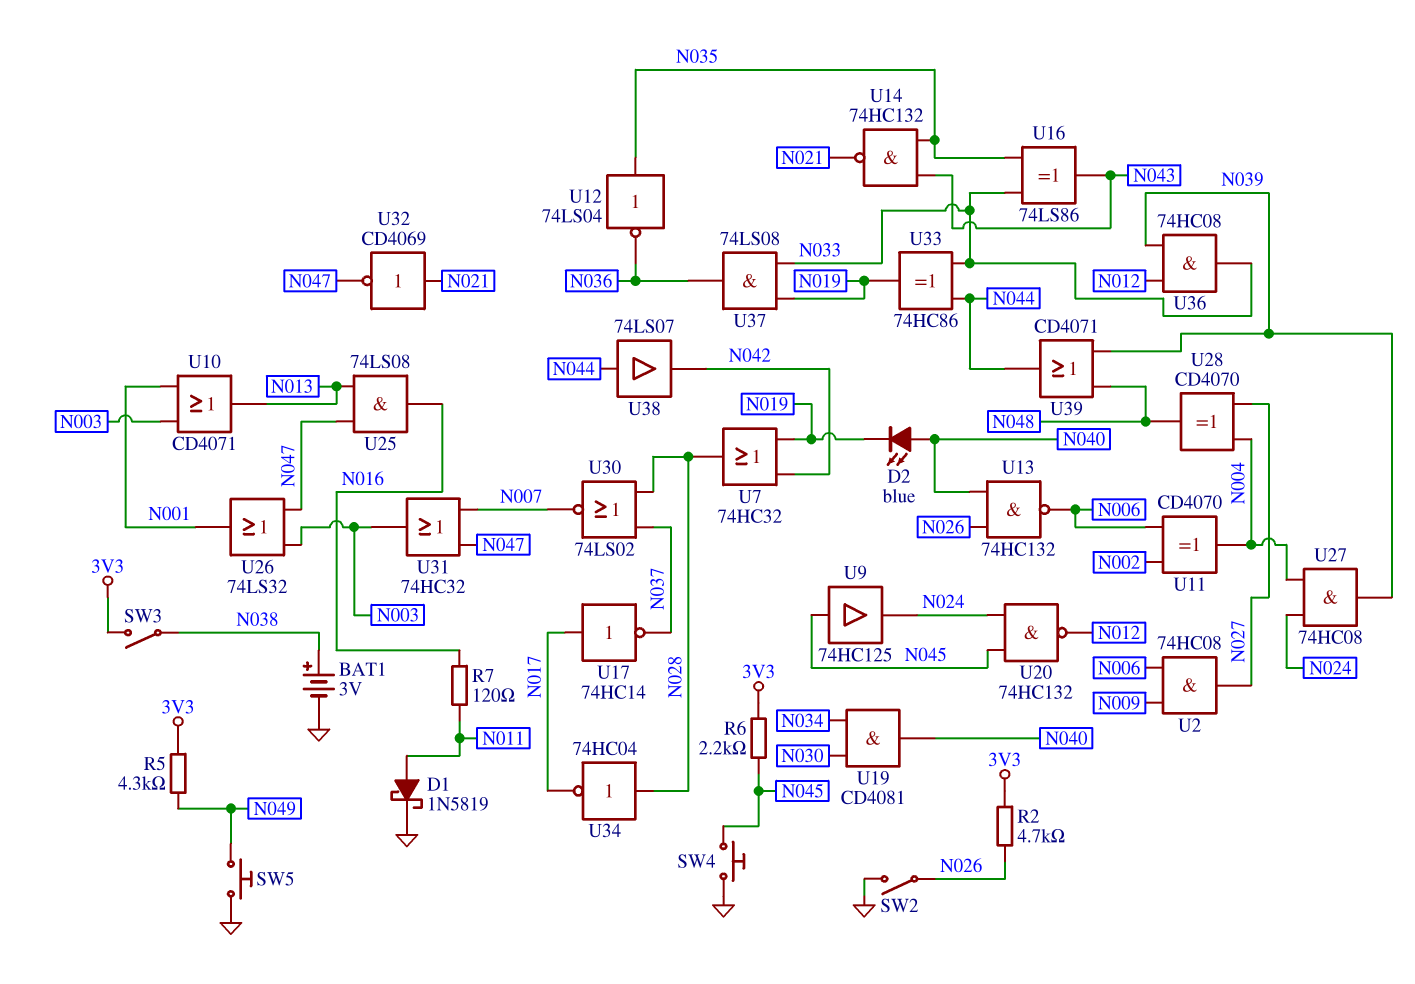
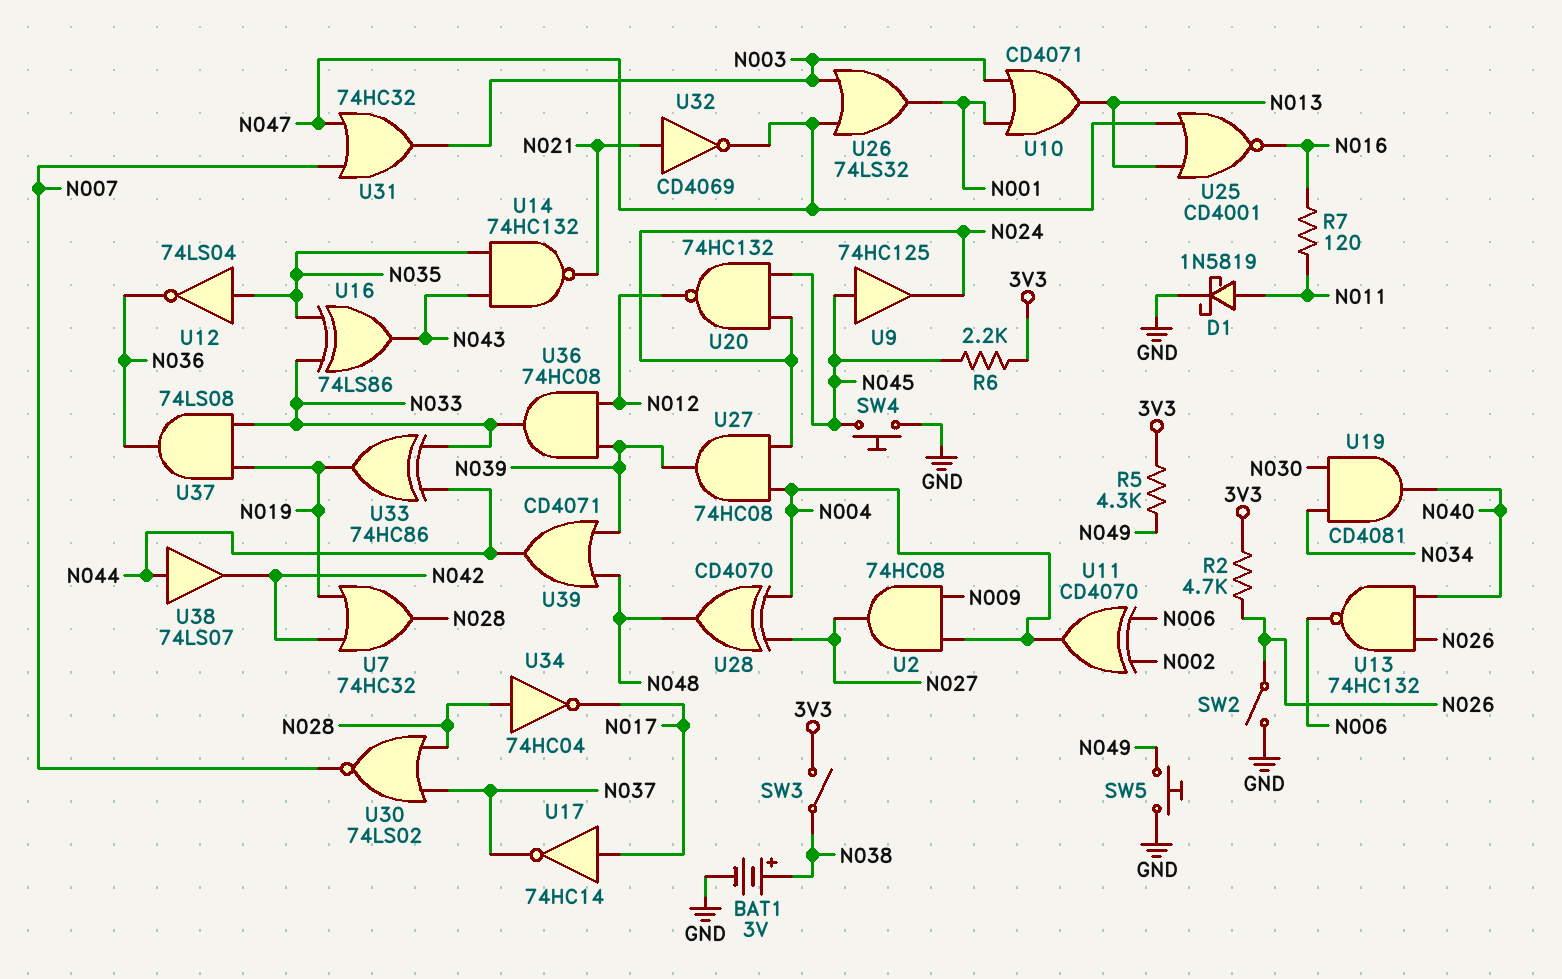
D2: LED blue (A N040, K N019) -> none
U2: AND 74HC08 (in N006, in N009, out N027) -> AND 74HC08 (in N004, in N009, out N027)
U25: AND 74LS08 (in N013, in N047, out N016) -> NOR CD4001 (in N013, in N047, out N016)

